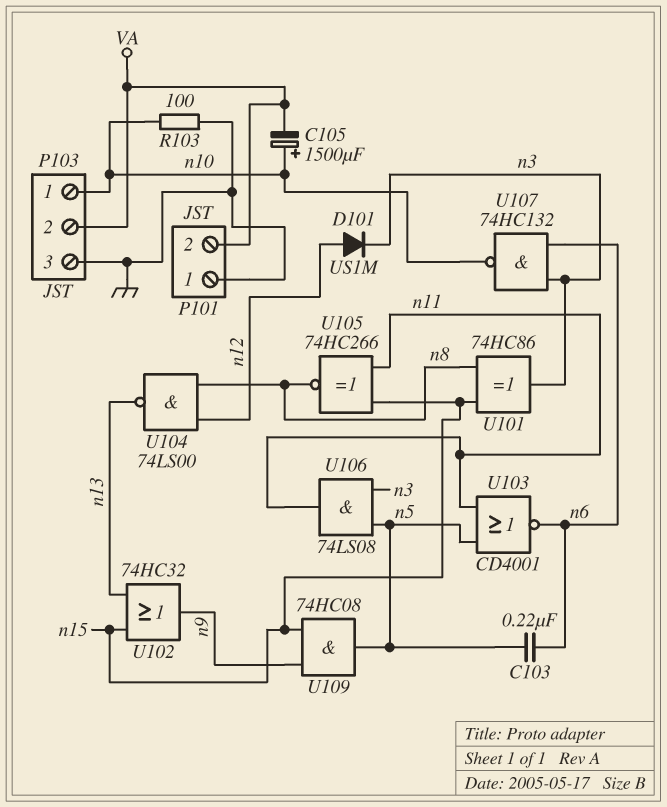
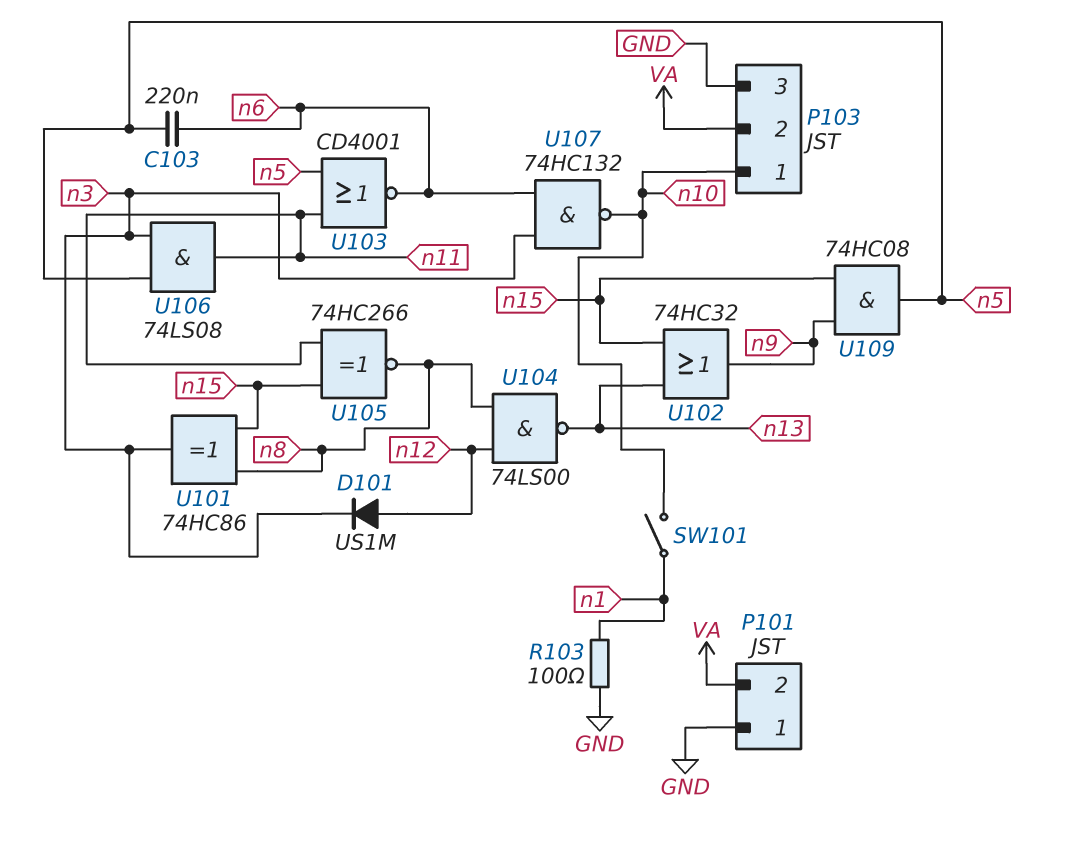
C105: 1500uF (plus n10, minus VA) -> none
R103: 100 (GND, n10) -> 100 (GND, n1)
SW101: none -> switch (n1, n10)

